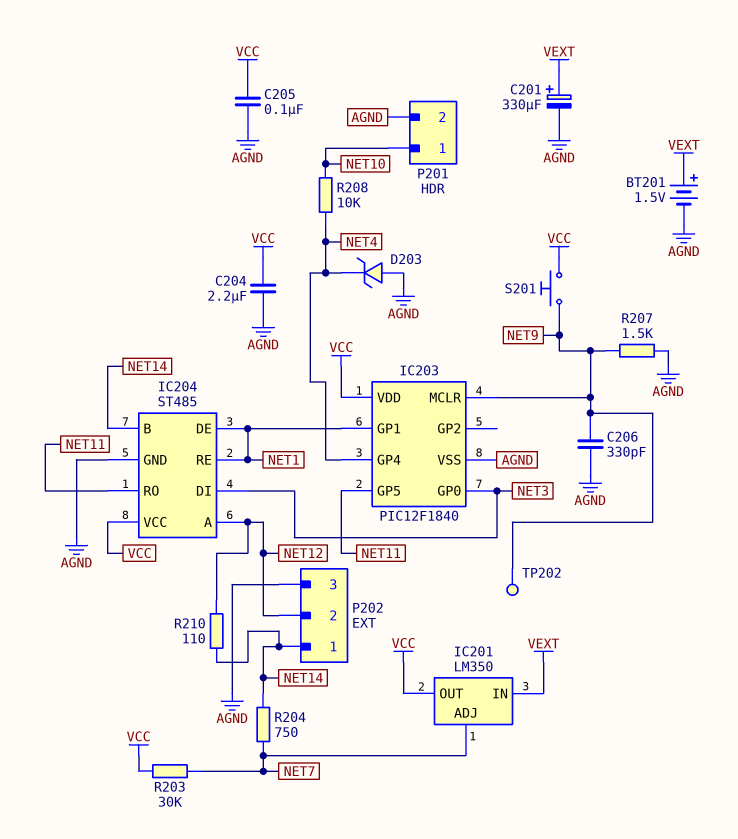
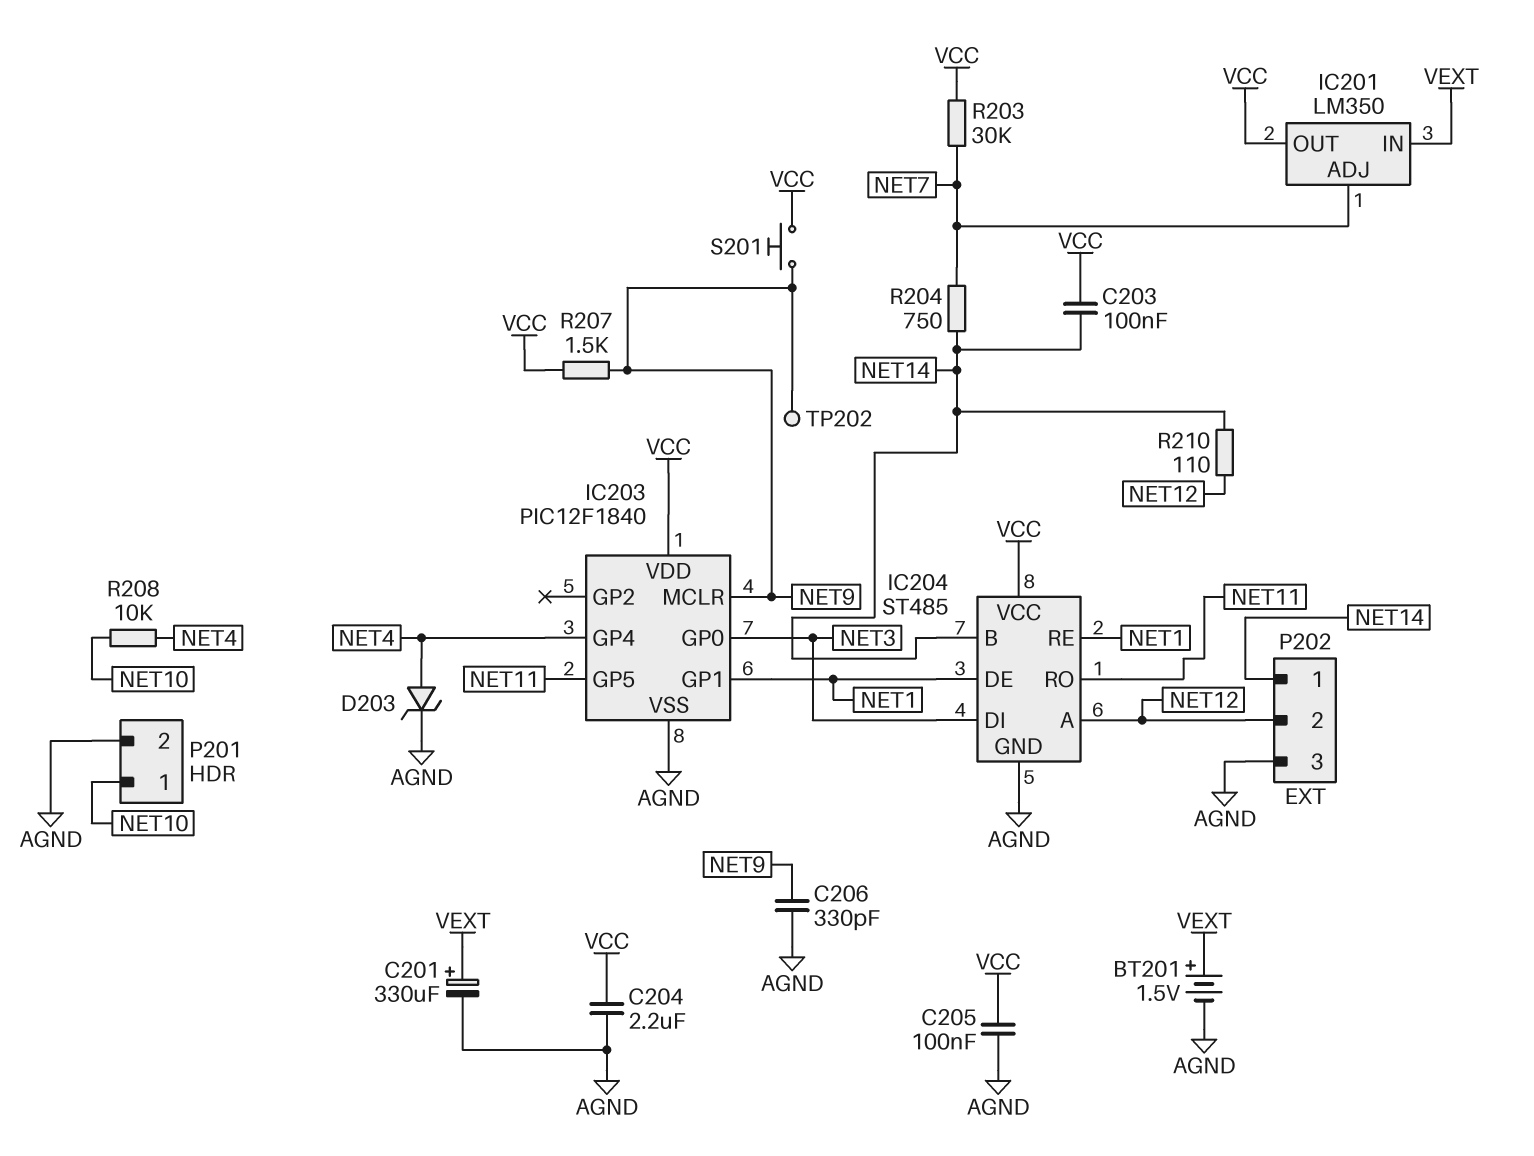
C203: none -> 100nF (NET14, VCC)
D203: zener (A AGND, K NET4) -> zener (A NET4, K AGND)
R207: 1.5k (AGND, NET9) -> 1.5k (NET9, VCC)

